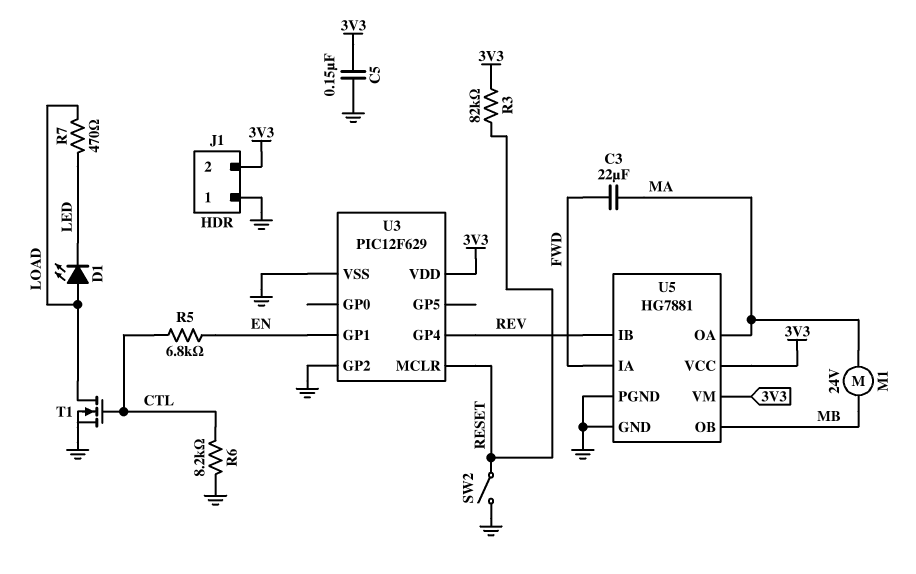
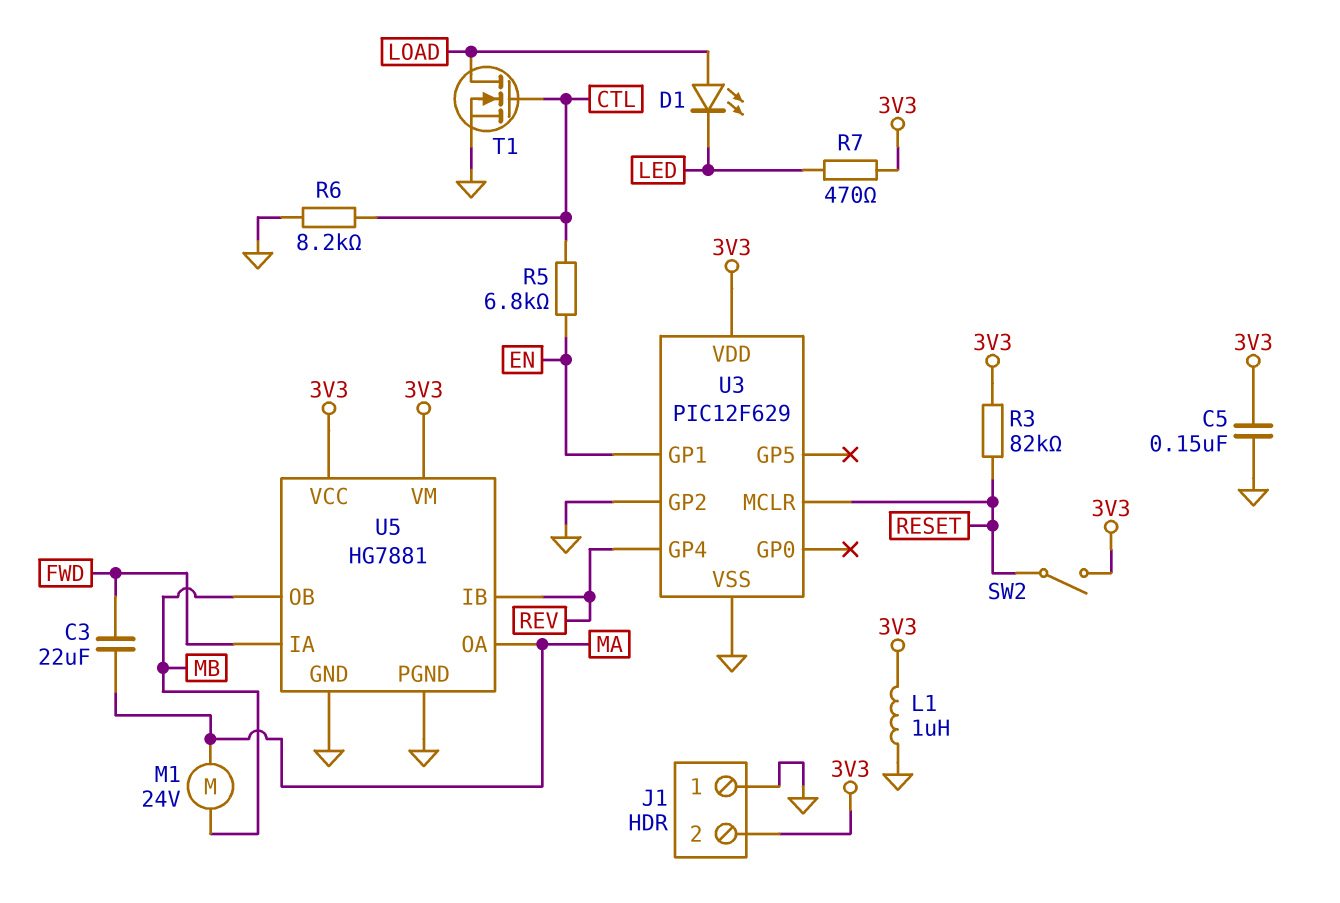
L1: none -> 1uH (3V3, GND)
R7: 470 (LED, LOAD) -> 470 (3V3, LED)
SW2: switch (GND, RESET) -> switch (3V3, RESET)

